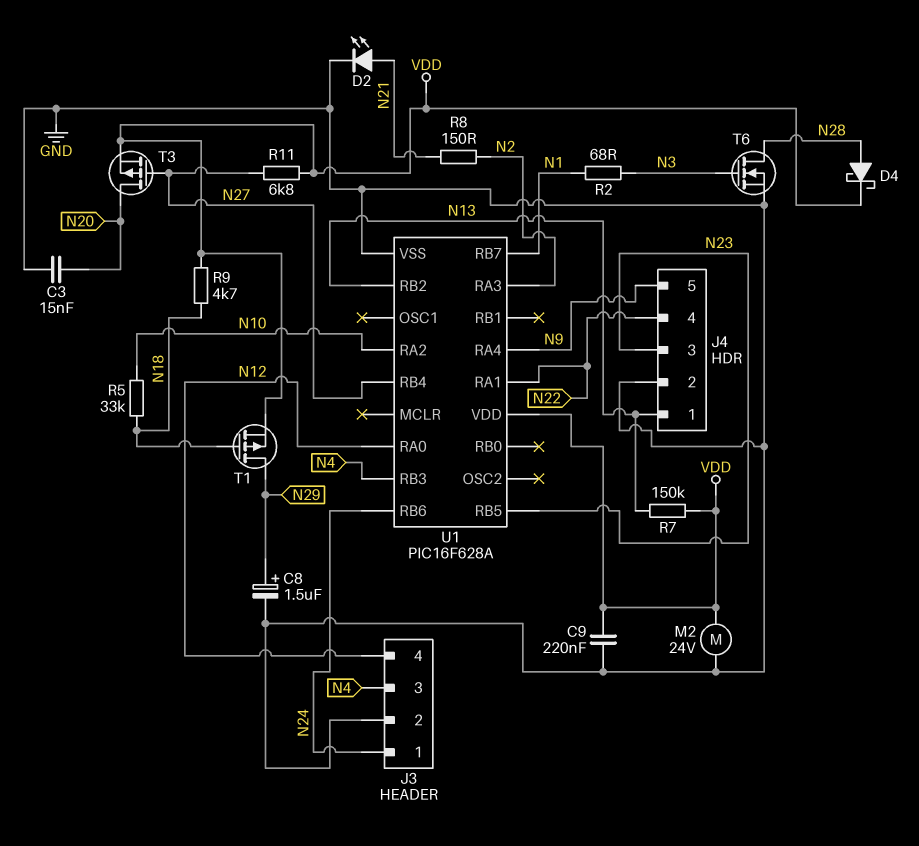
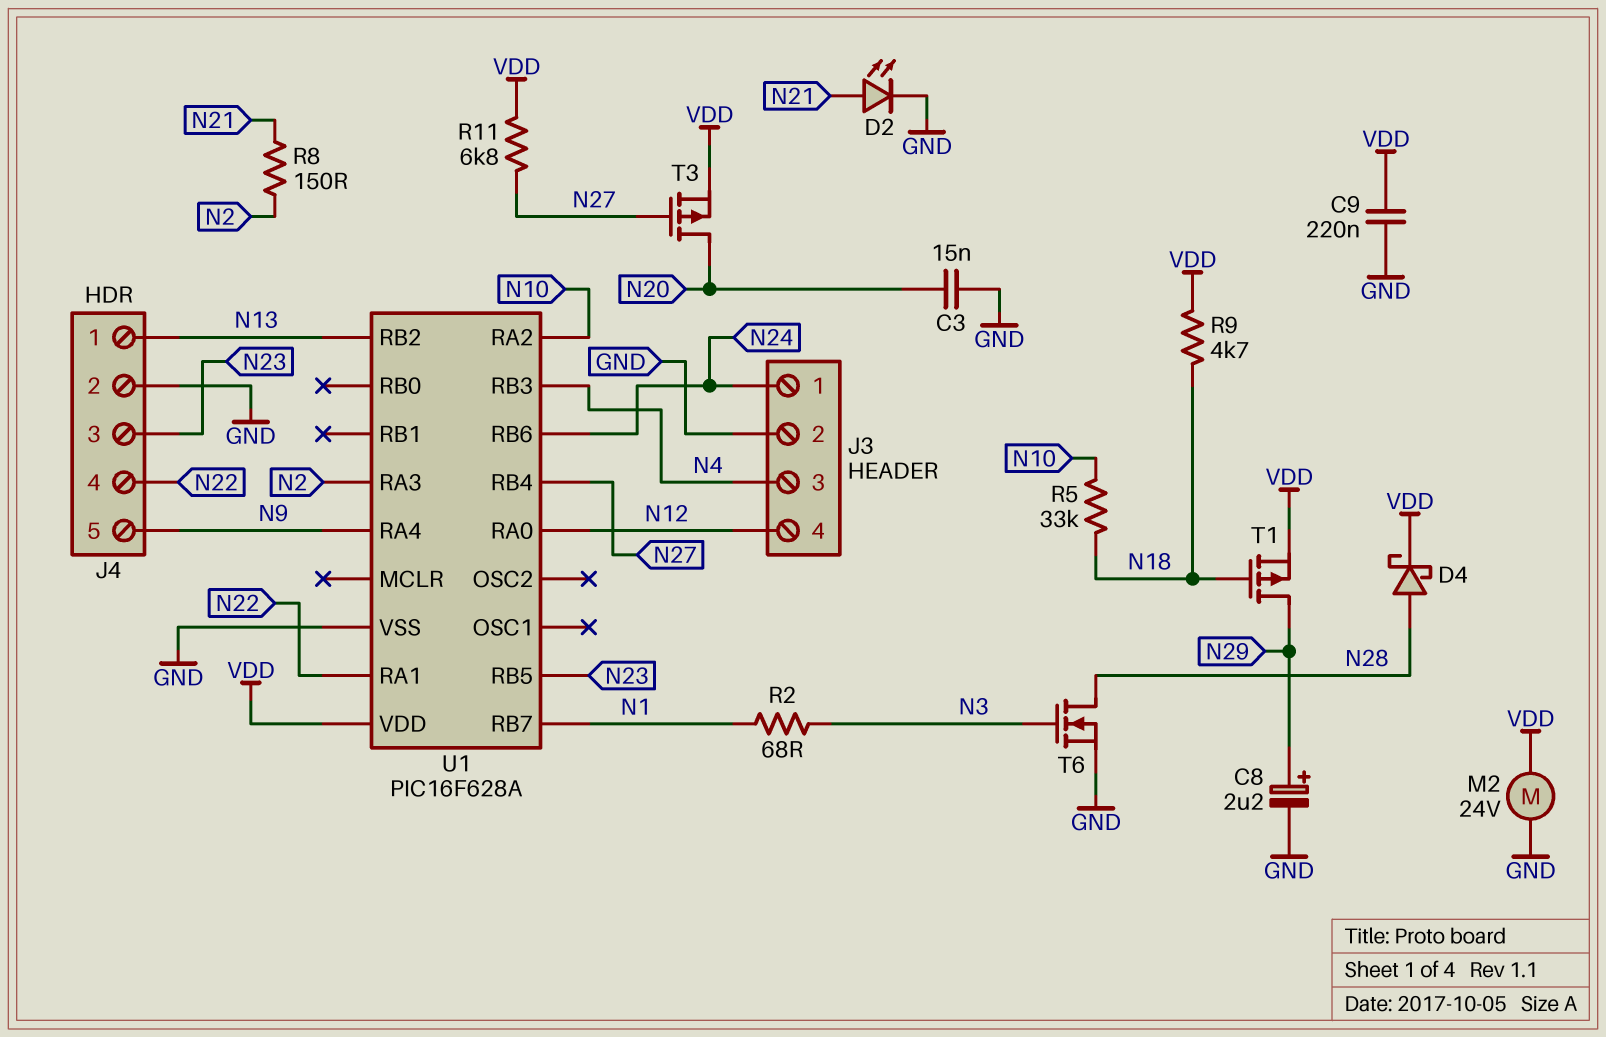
C8: 1.5uF (plus N29, minus GND) -> 2.2uF (plus N29, minus GND)
R7: 150k (N13, VDD) -> none

